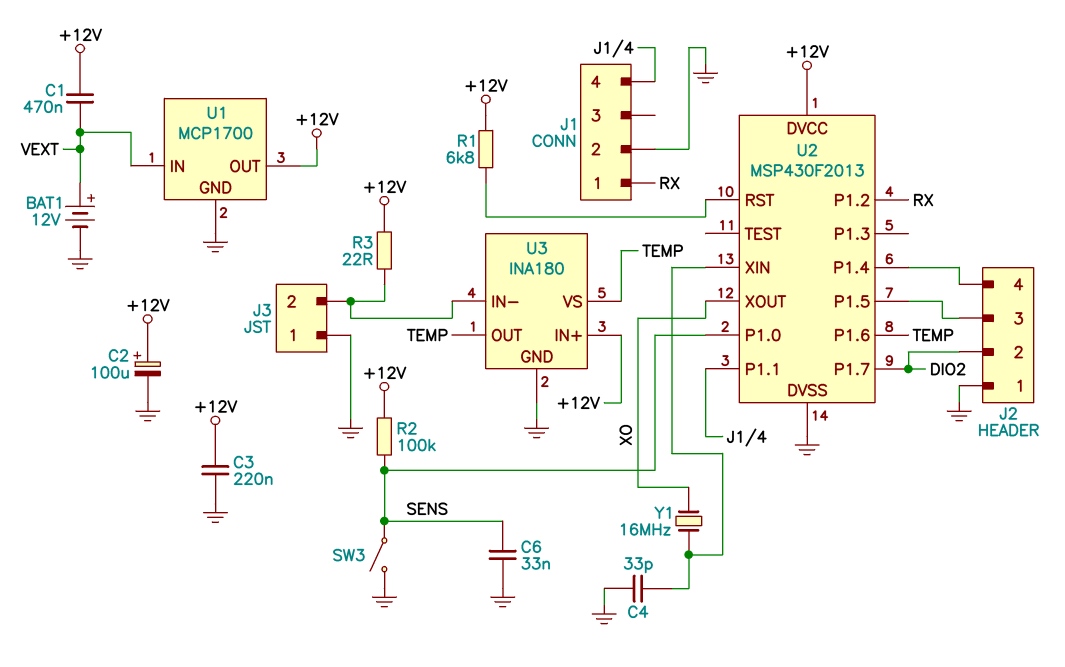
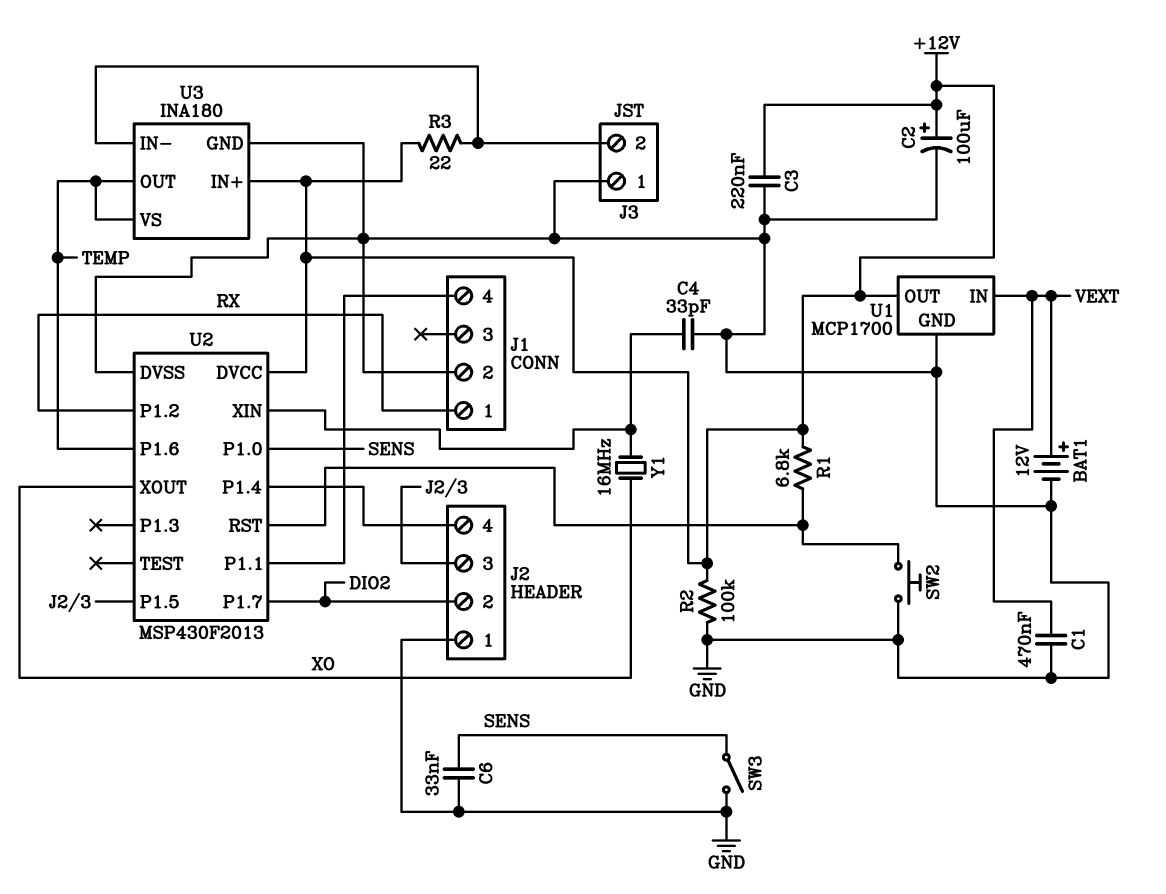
C1: 470nF (+12V, VEXT) -> 470nF (GND, VEXT)
R2: 100k (+12V, SENS) -> 100k (+12V, GND)
SW2: none -> button (GND, U2/RST)

